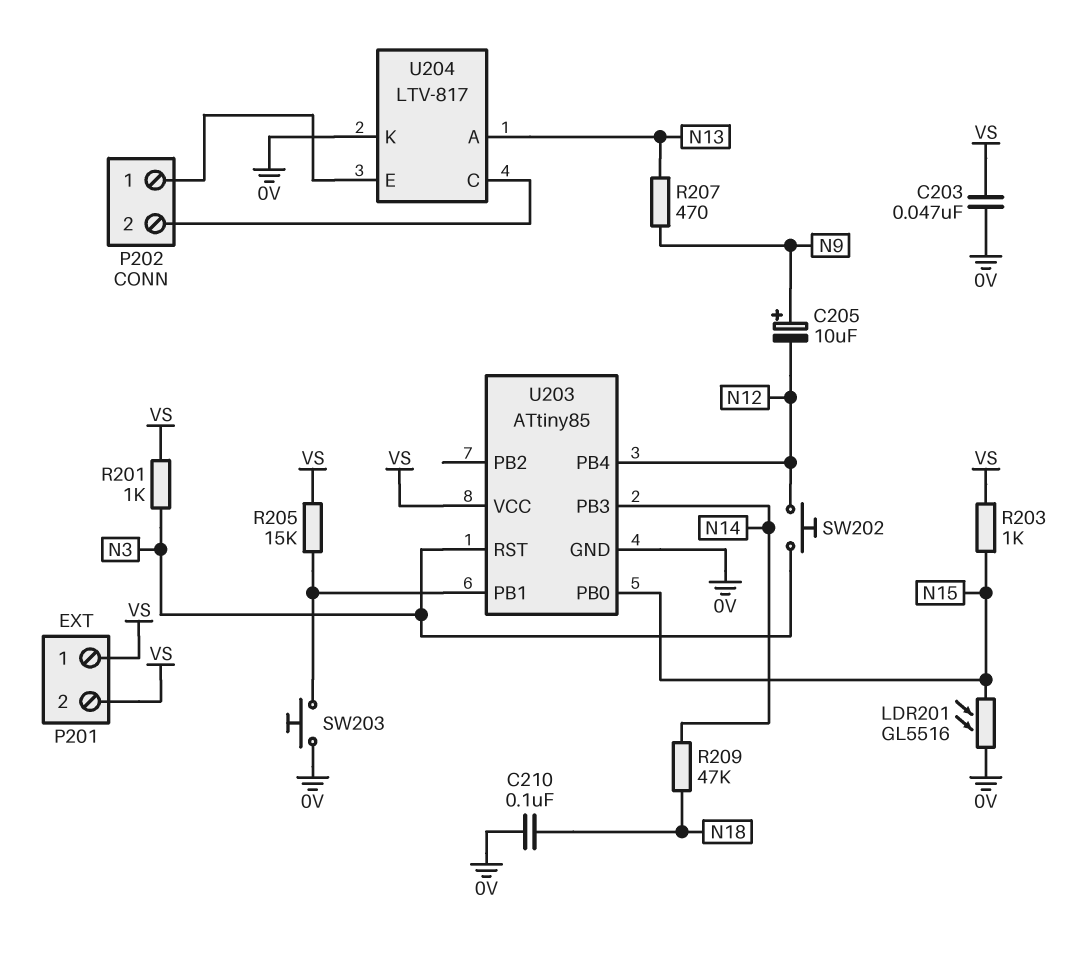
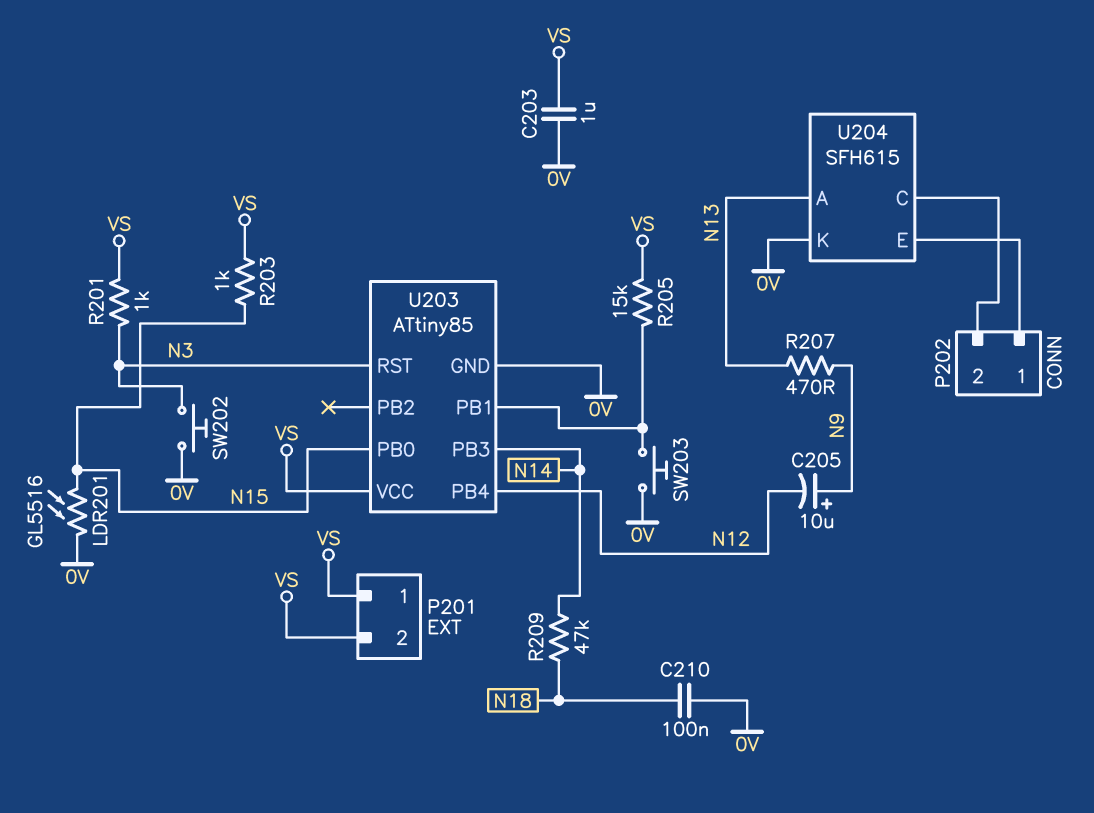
C203: 47nF (0V, VS) -> 1uF (0V, VS)
SW202: button (N3, N12) -> button (0V, N3)
U204: LTV-817 -> SFH615

